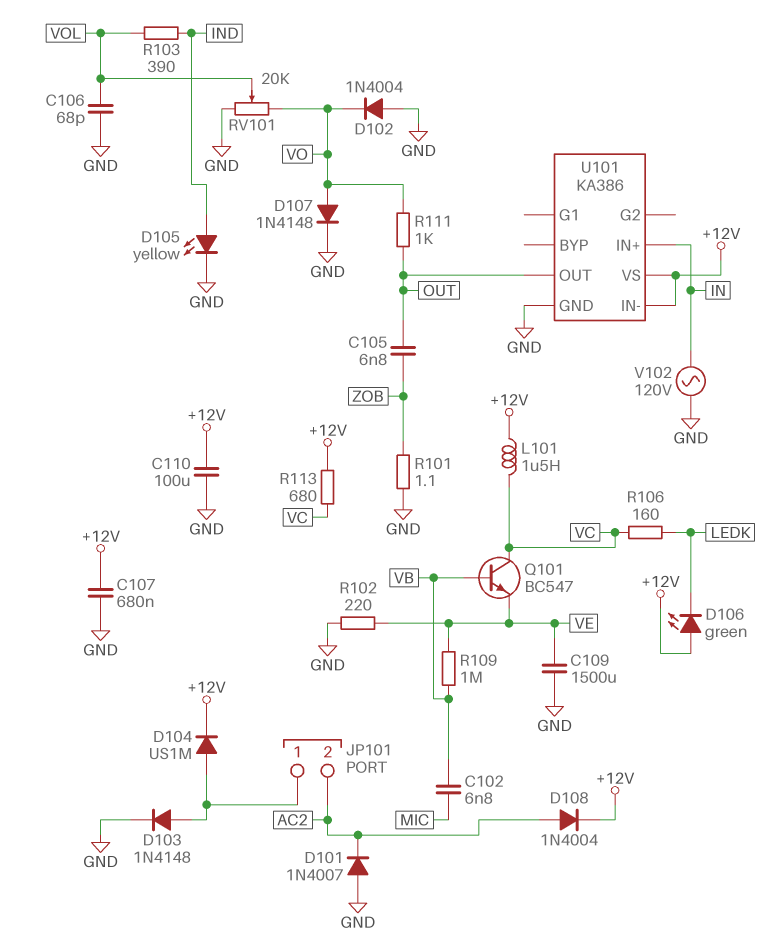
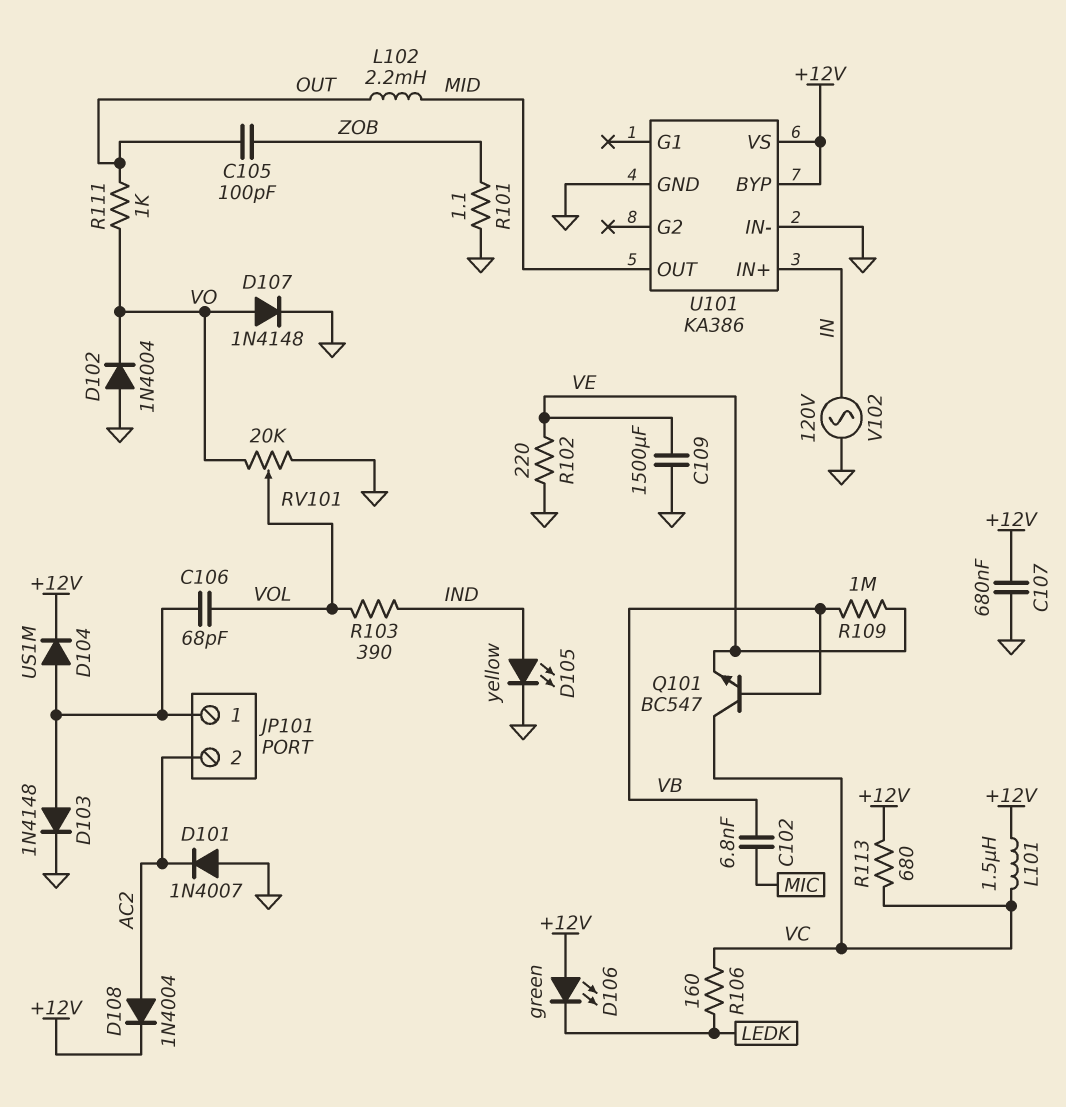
C105: 6.8nF (OUT, ZOB) -> 100pF (OUT, ZOB)
C106: 68pF (GND, VOL) -> 68pF (JP101/1, VOL)
C110: 100uF (+12V, GND) -> none
L102: none -> 2.2mH (MID, OUT)
U101 pin BYP: none -> +12V
U101 pin IN-: +12V -> GND
U101 pin OUT: OUT -> MID

